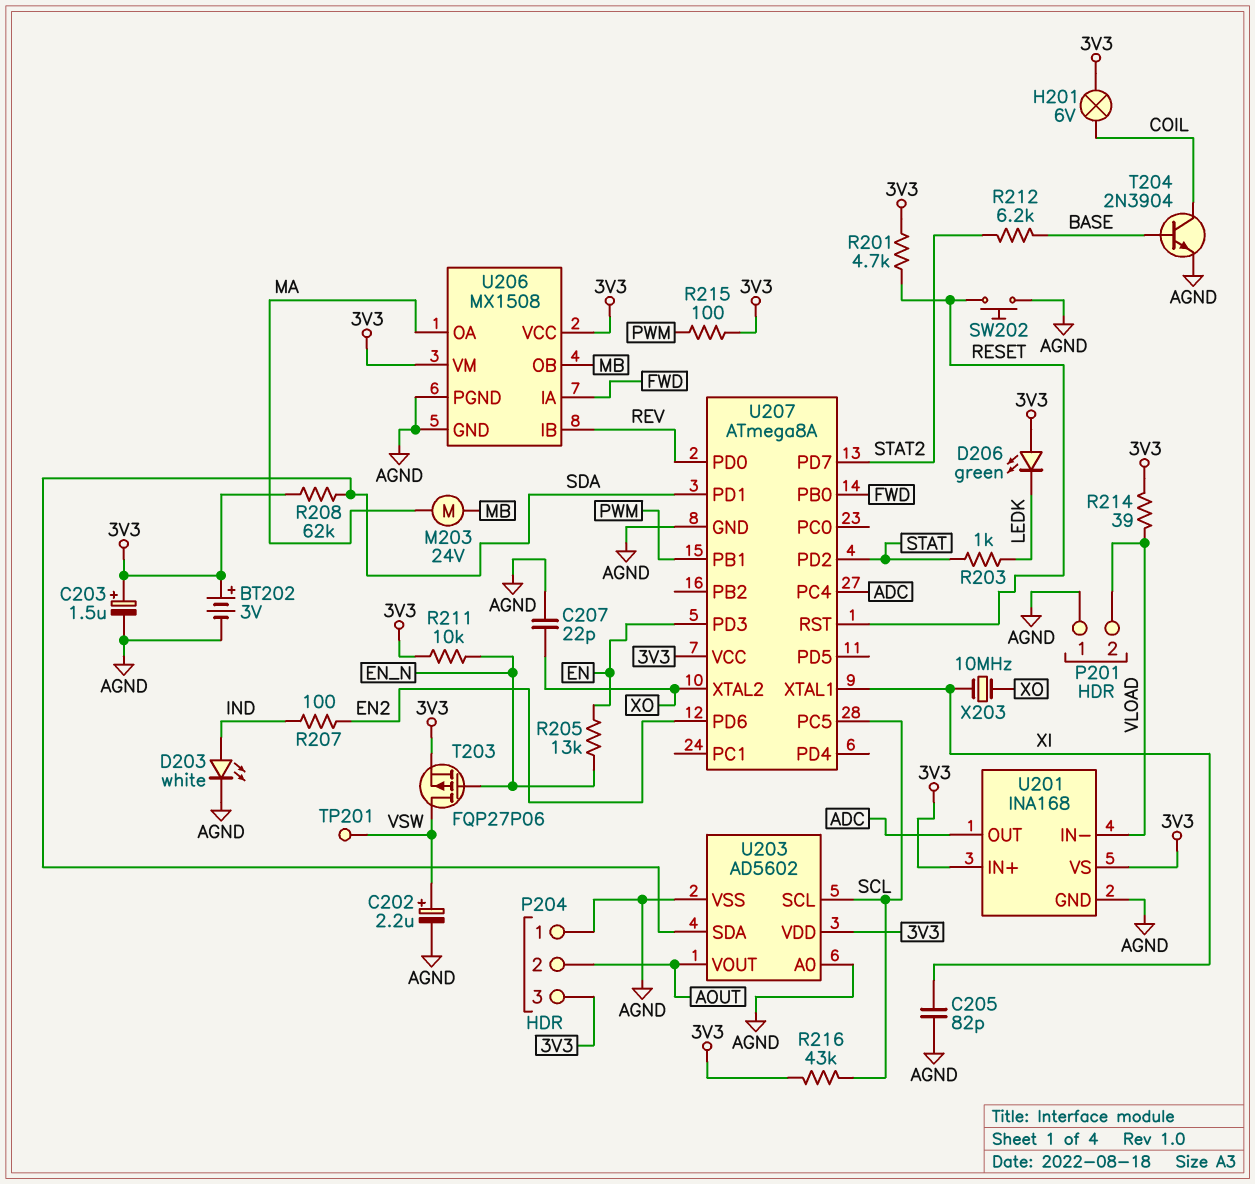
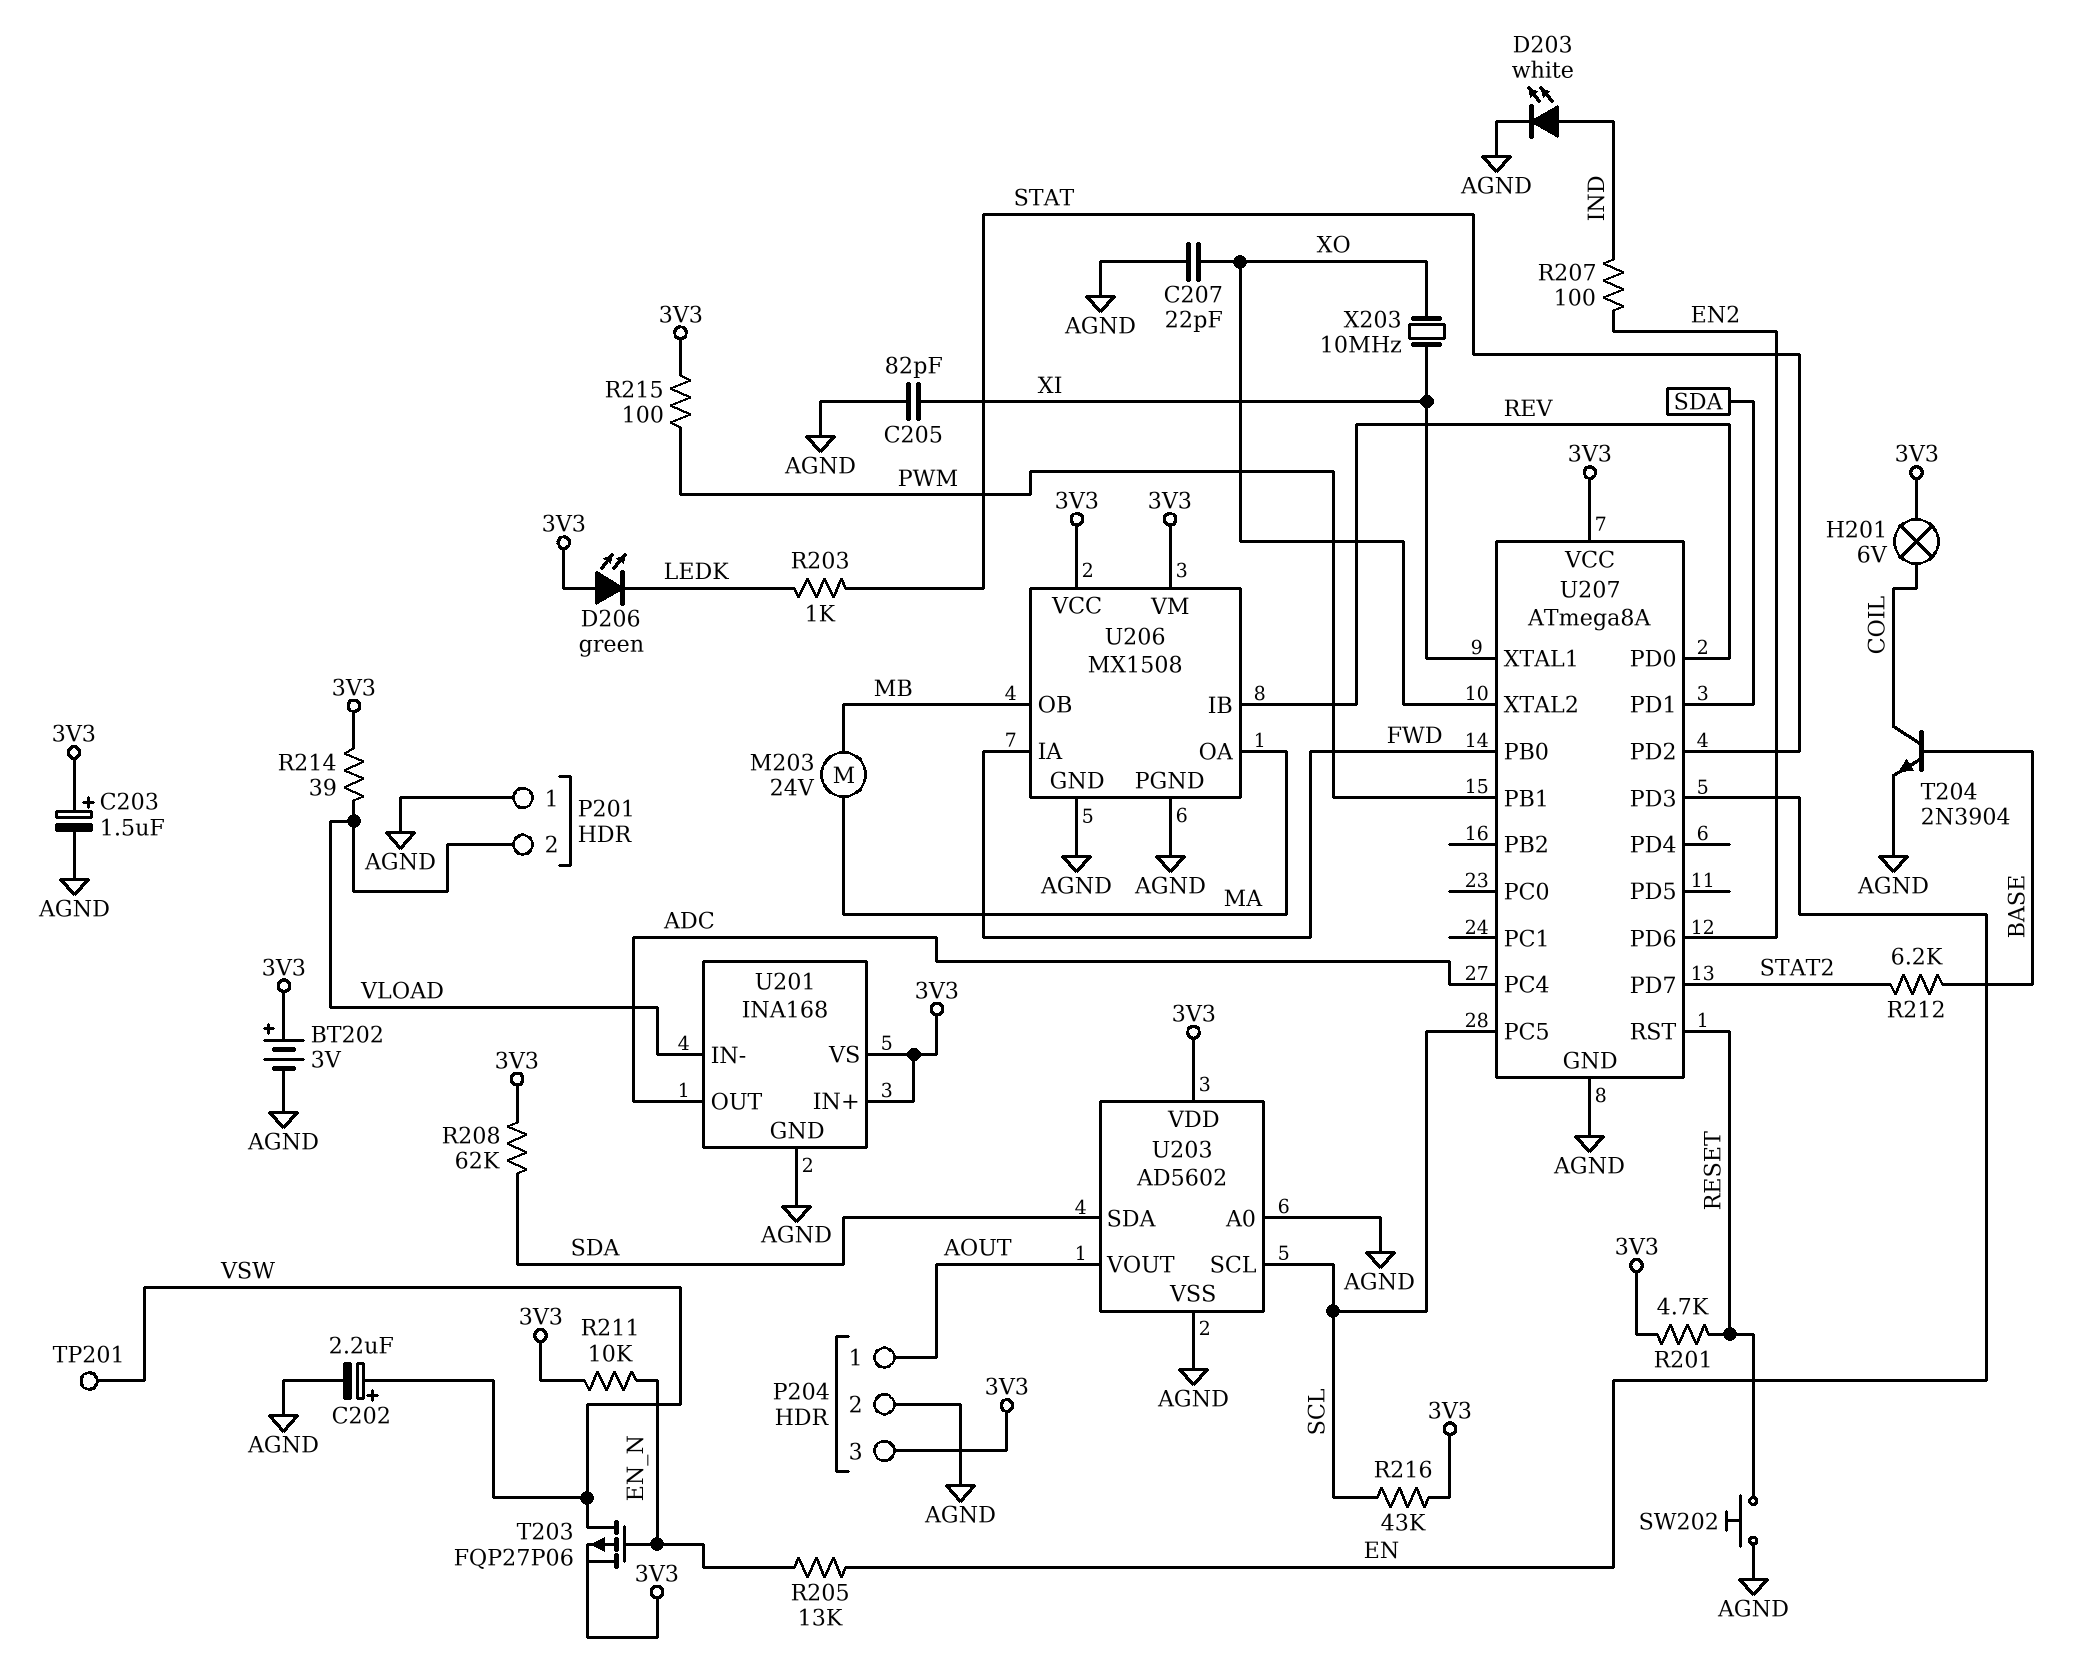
P204 pin 1: AGND -> AOUT
P204 pin 2: AOUT -> AGND

